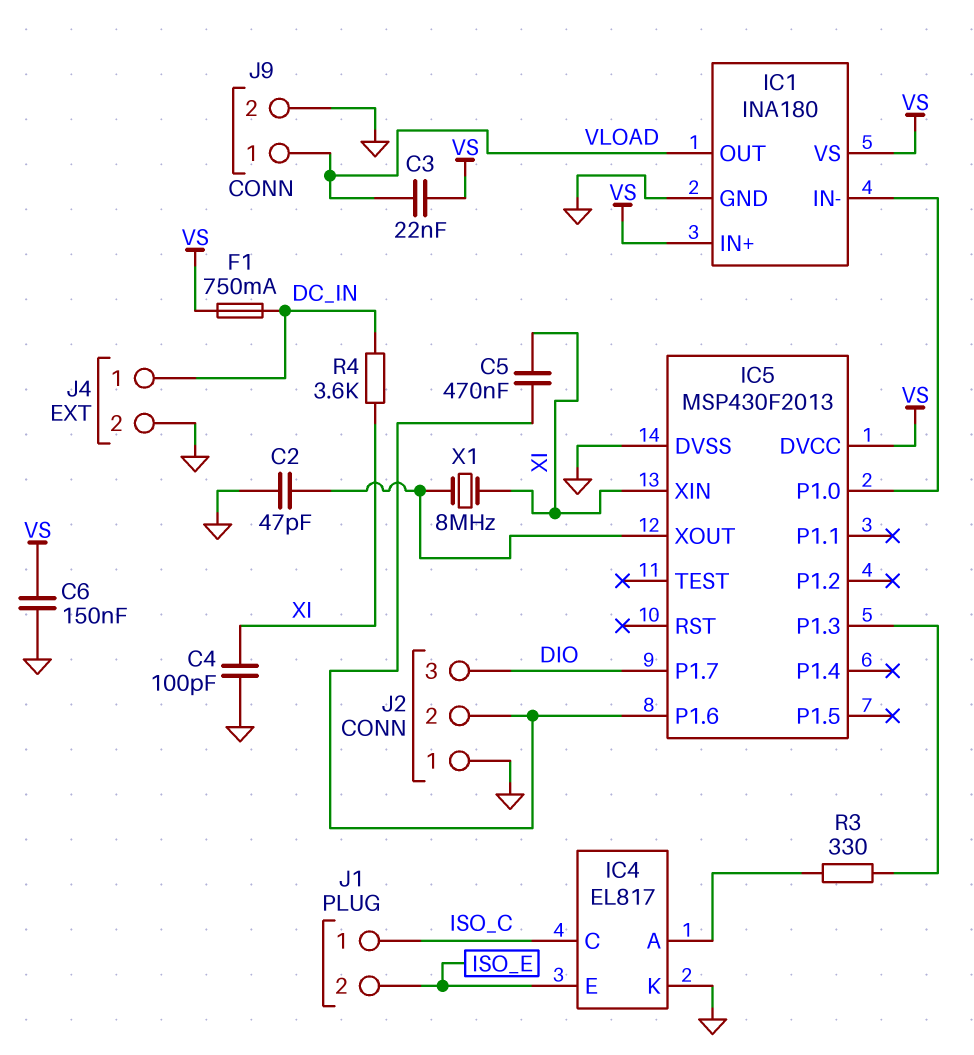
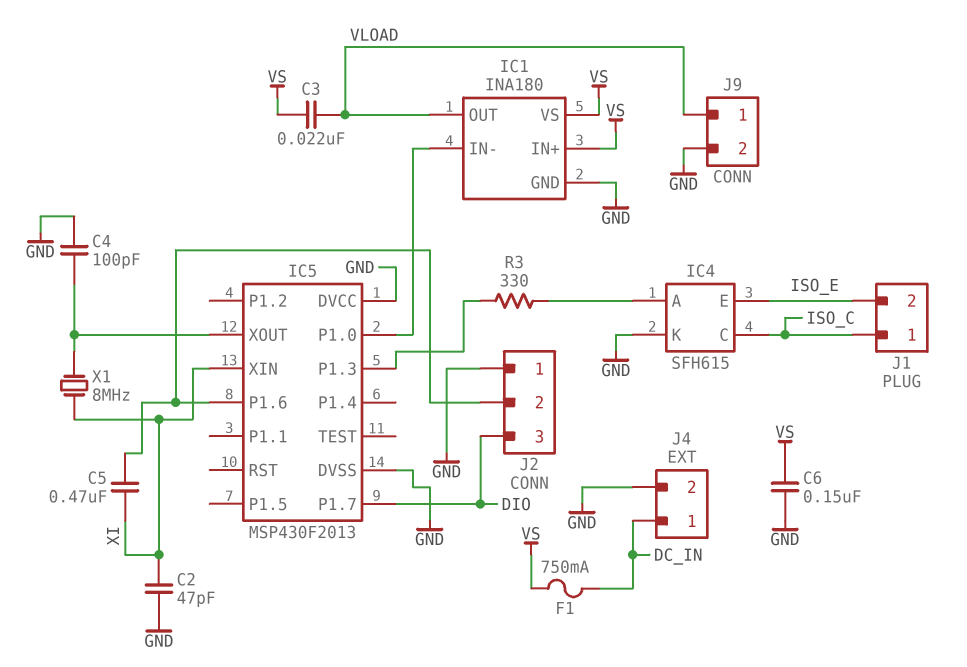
C2: 47pF (GND, IC5/XOUT) -> 47pF (GND, XI)
C4: 100pF (GND, XI) -> 100pF (GND, IC5/XOUT)
IC4: EL817 -> SFH615
IC5 pin DVCC: VS -> GND
R4: 3.6k (DC_IN, XI) -> none

